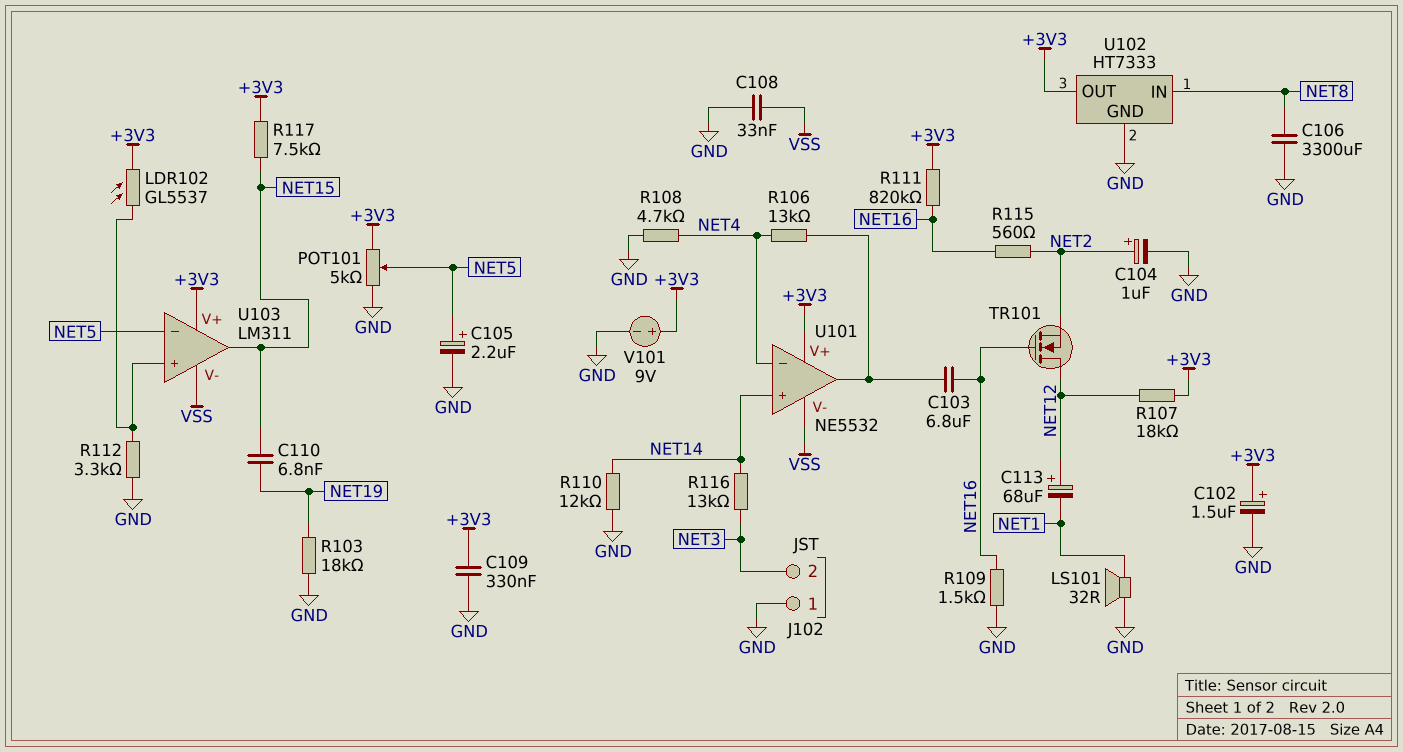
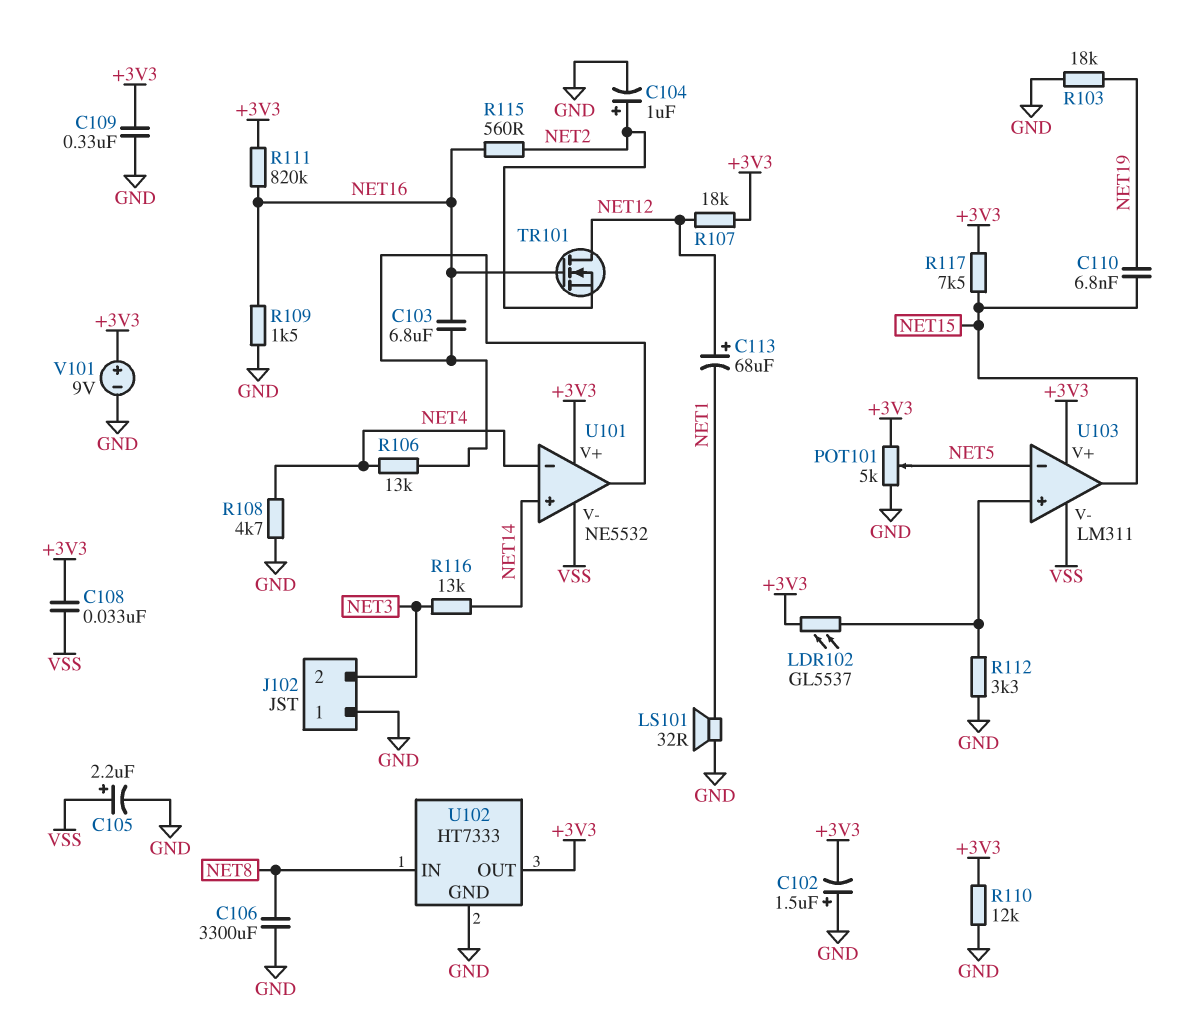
C102: 1.5uF (plus +3V3, minus GND) -> 1.5uF (plus GND, minus +3V3)
C105: 2.2uF (plus NET5, minus GND) -> 2.2uF (plus VSS, minus GND)
C108: 33nF (GND, VSS) -> 33nF (+3V3, VSS)
R110: 12k (GND, NET14) -> 12k (+3V3, GND)

